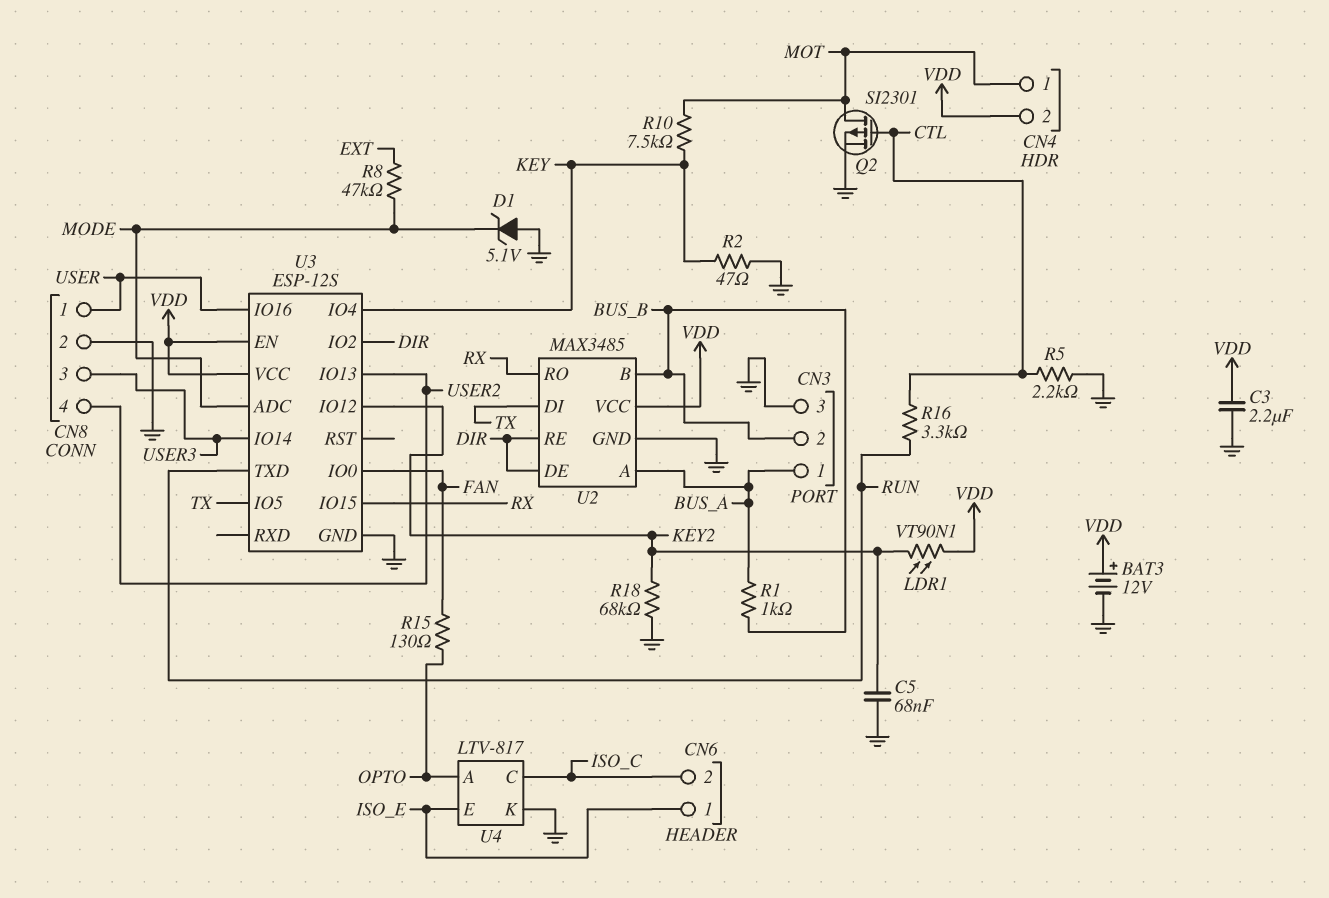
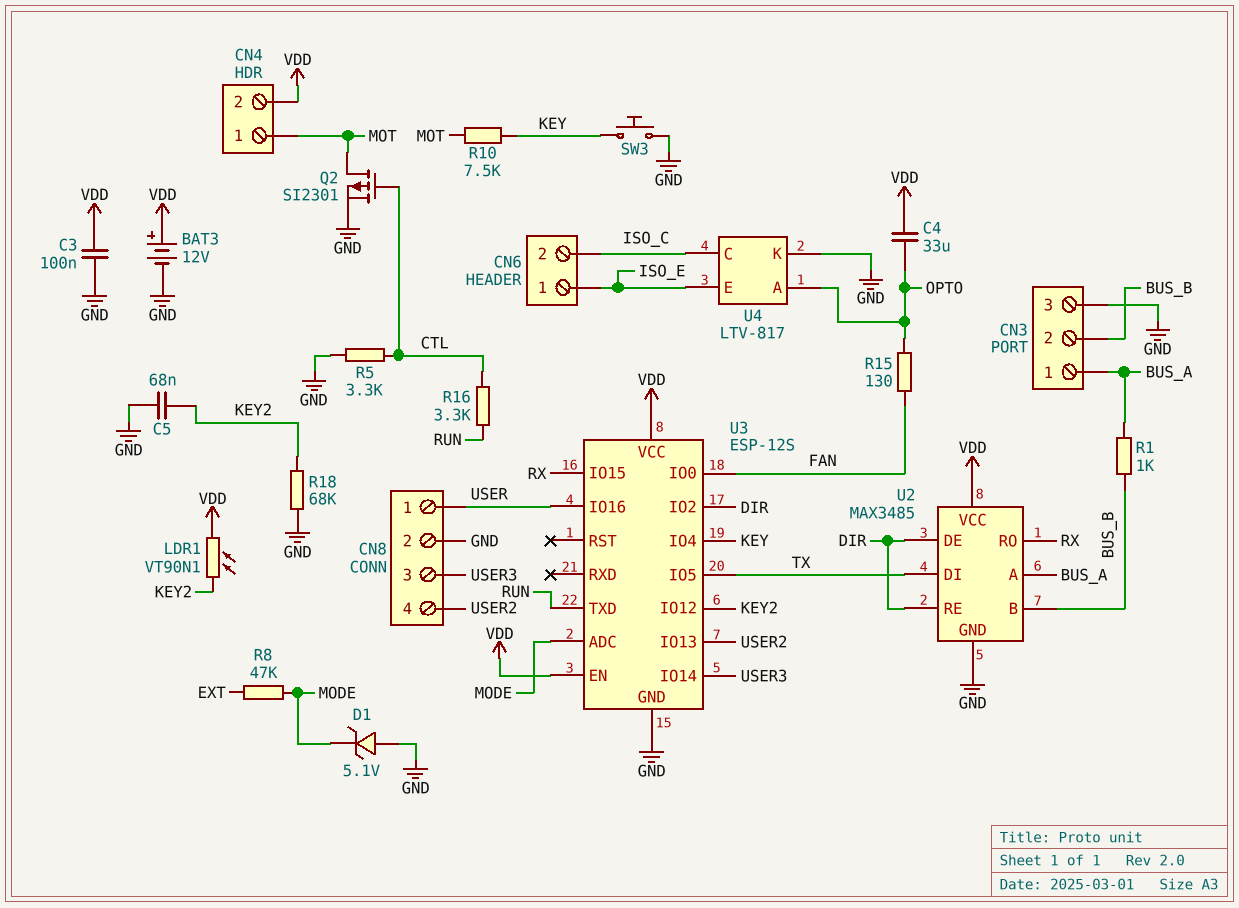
C3: 2.2uF (GND, VDD) -> 100nF (GND, VDD)
C4: none -> 33uF (OPTO, VDD)
R2: 47 (GND, KEY) -> none
R5: 2.2k (CTL, GND) -> 3.3k (CTL, GND)
SW3: none -> button (GND, KEY)

